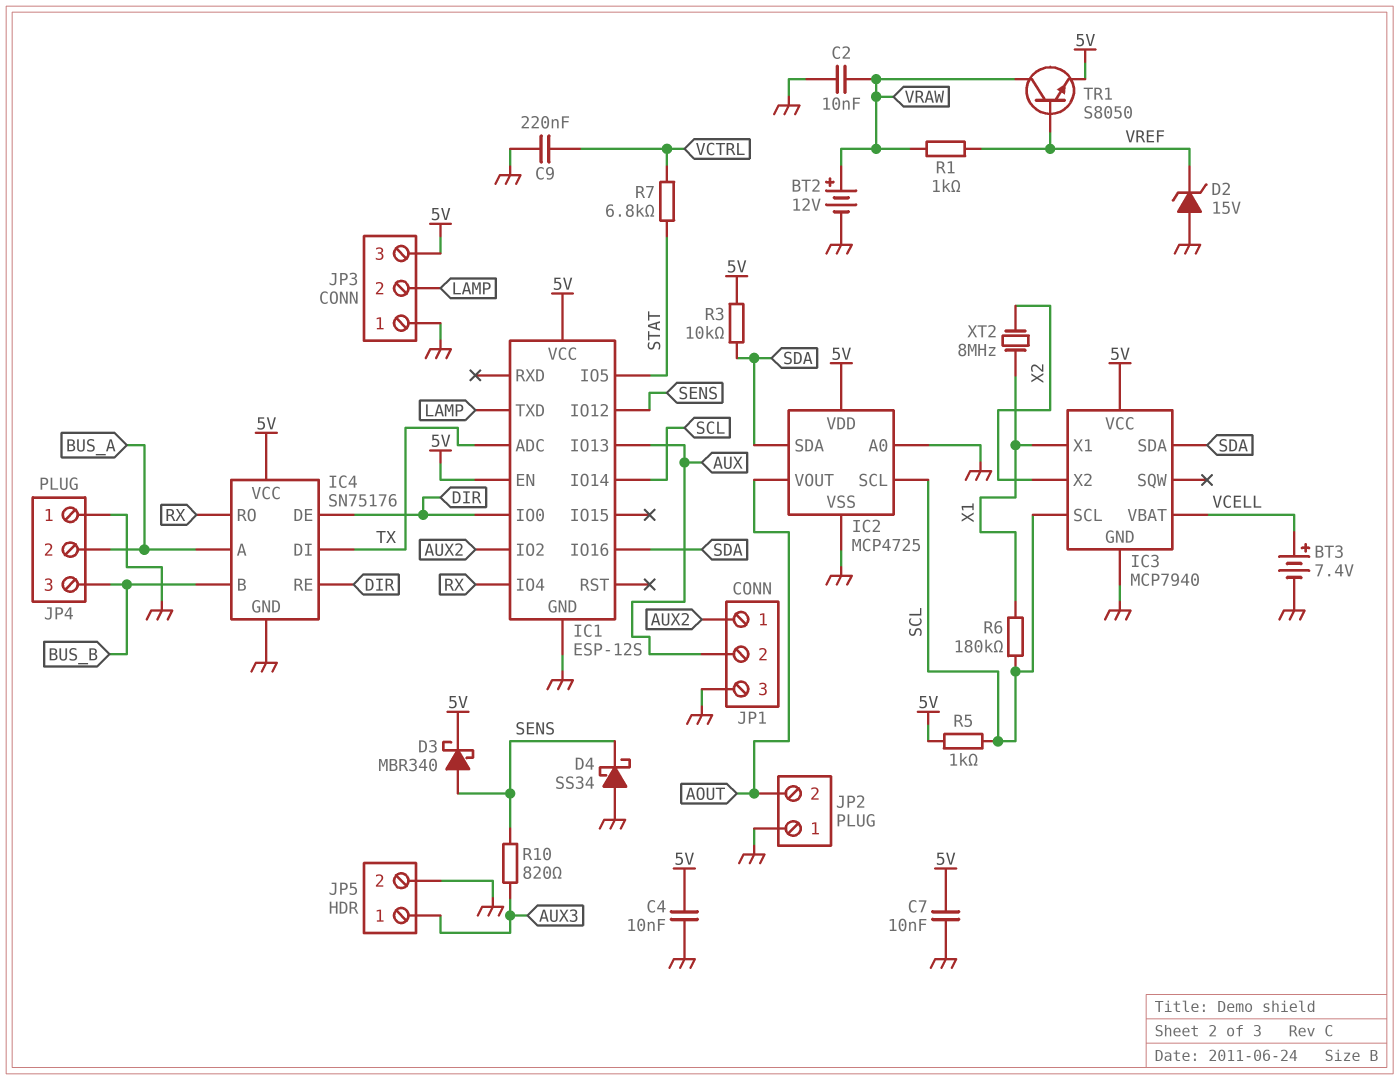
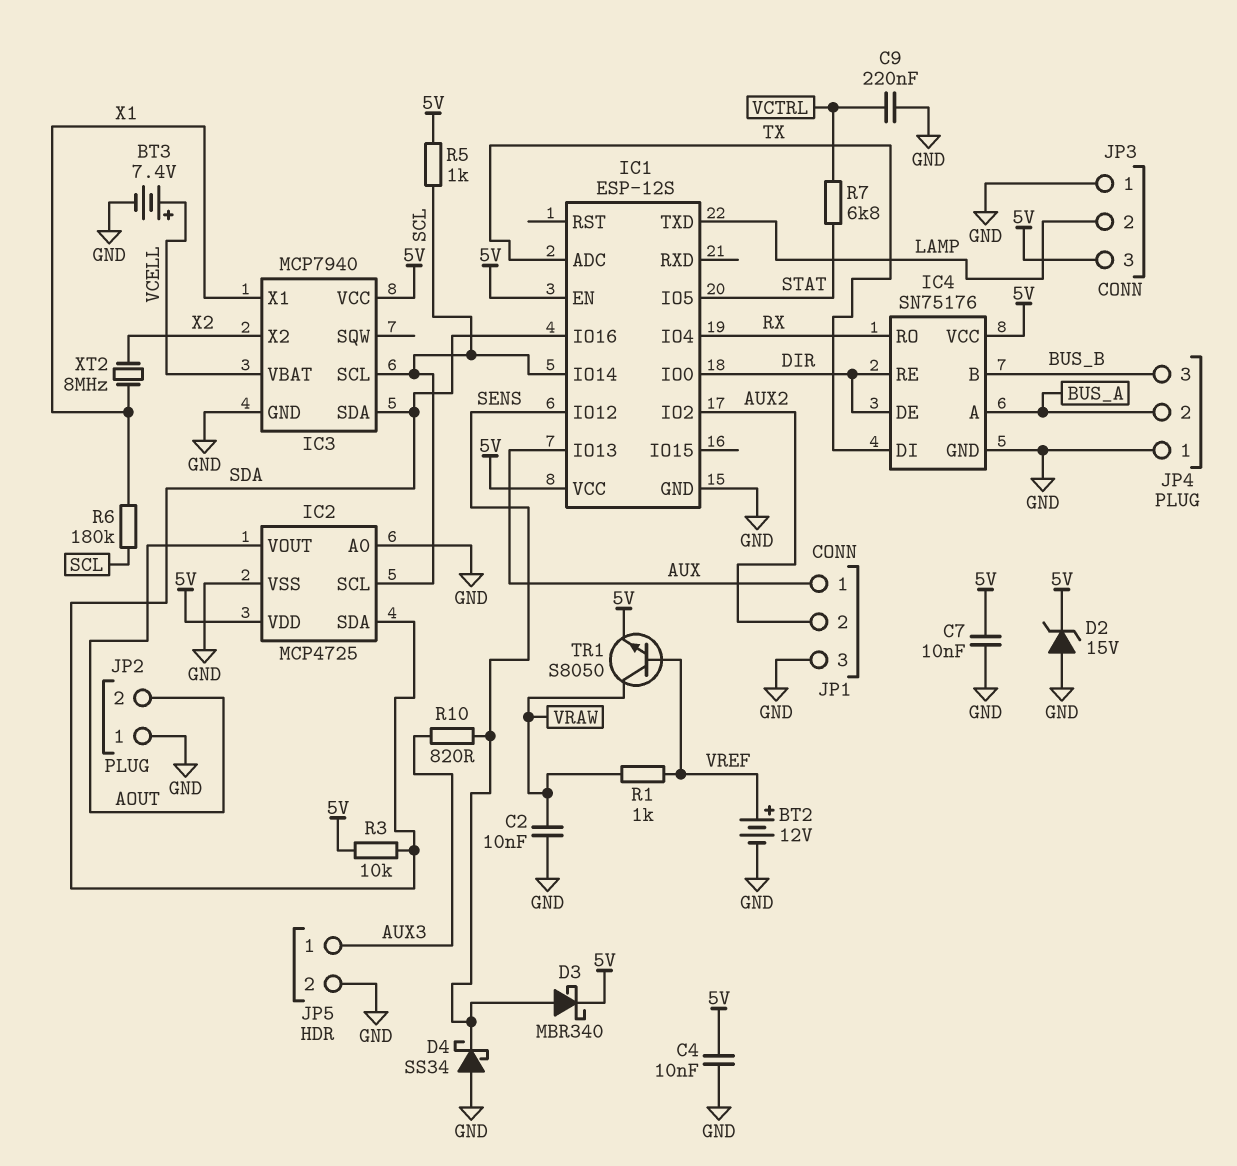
BT2: 12V (plus VRAW, minus GND) -> 12V (plus VREF, minus GND)
D2: zener 15V (A GND, K VREF) -> zener 15V (A GND, K 5V)
JP1 pin 1: AUX2 -> AUX
JP1 pin 2: AUX -> AUX2

